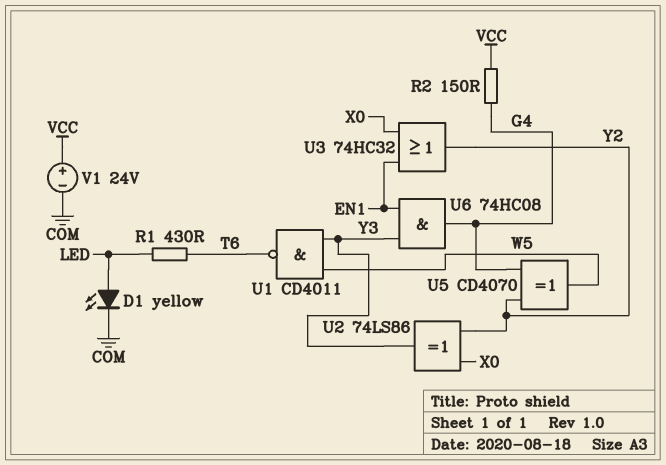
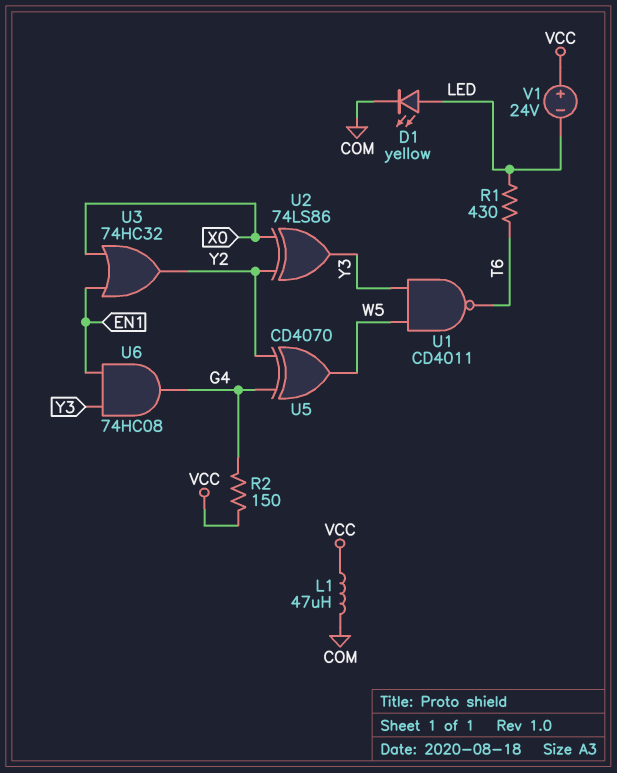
L1: none -> 47uH (COM, VCC)
V1: 24V (plus VCC, minus COM) -> 24V (plus VCC, minus LED)

